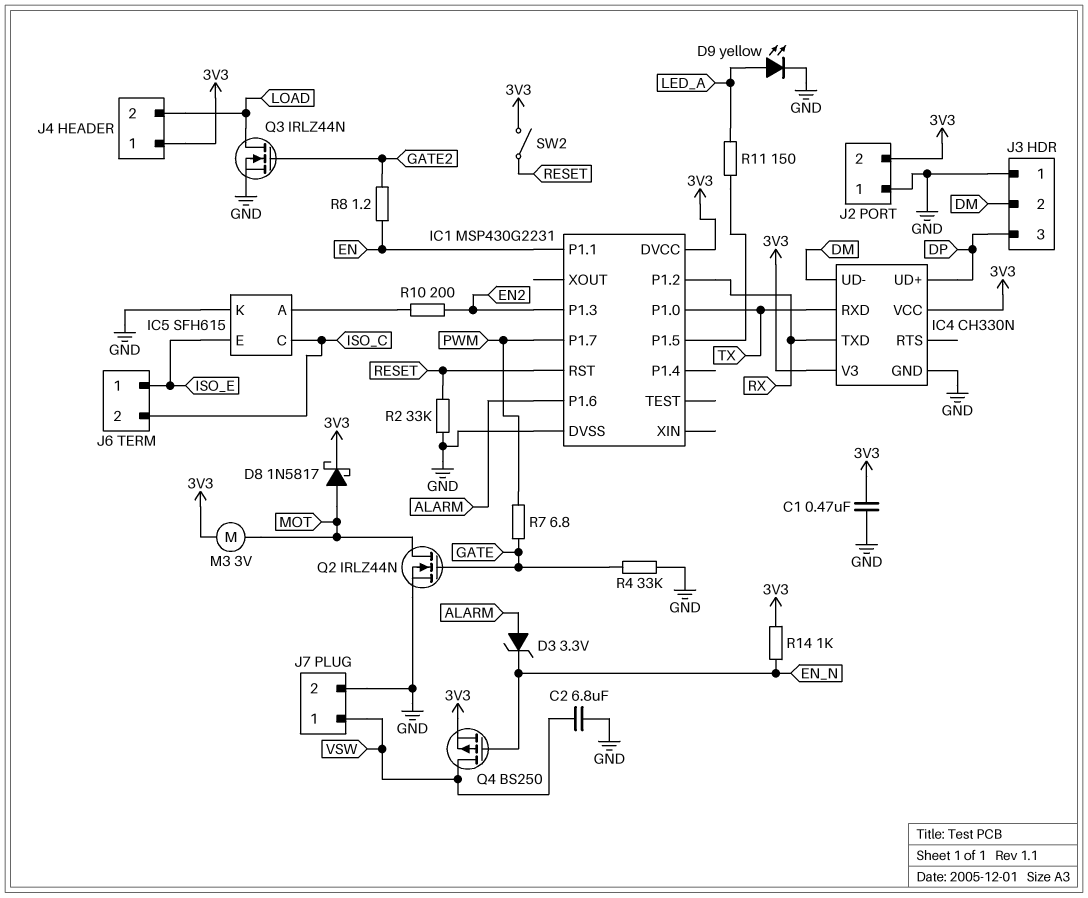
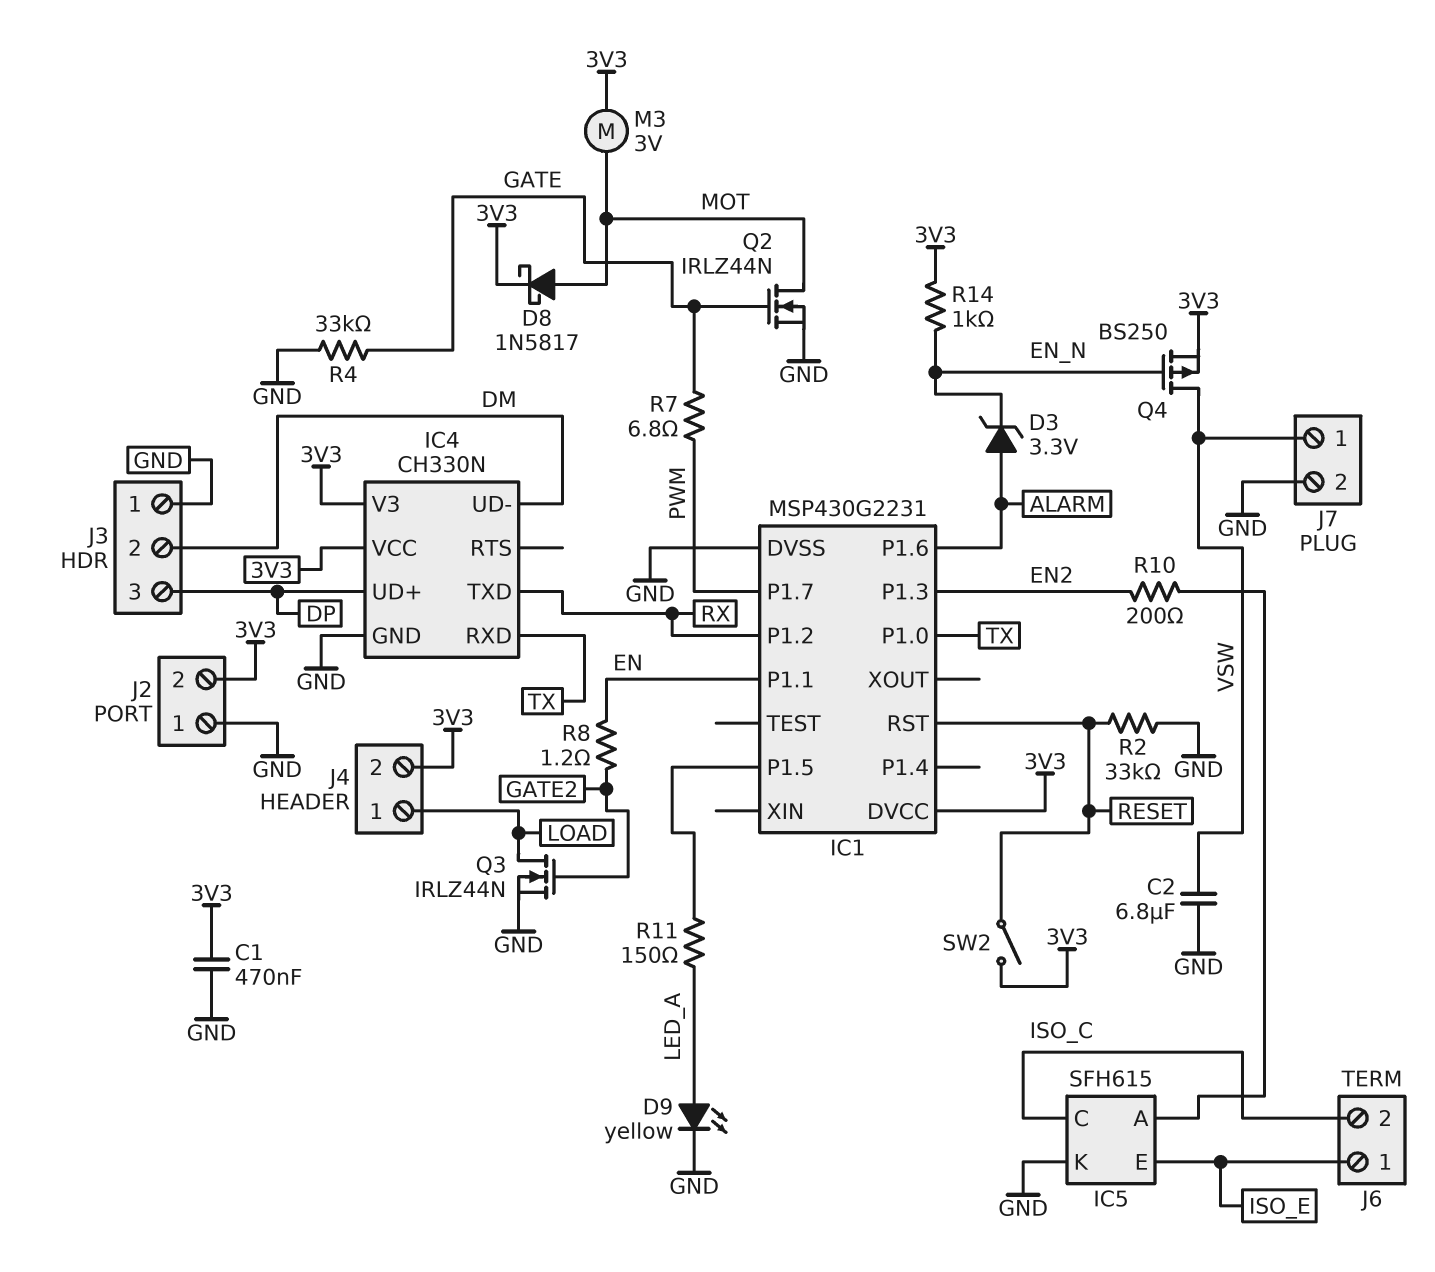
J4 pin 1: 3V3 -> LOAD
J4 pin 2: LOAD -> 3V3

